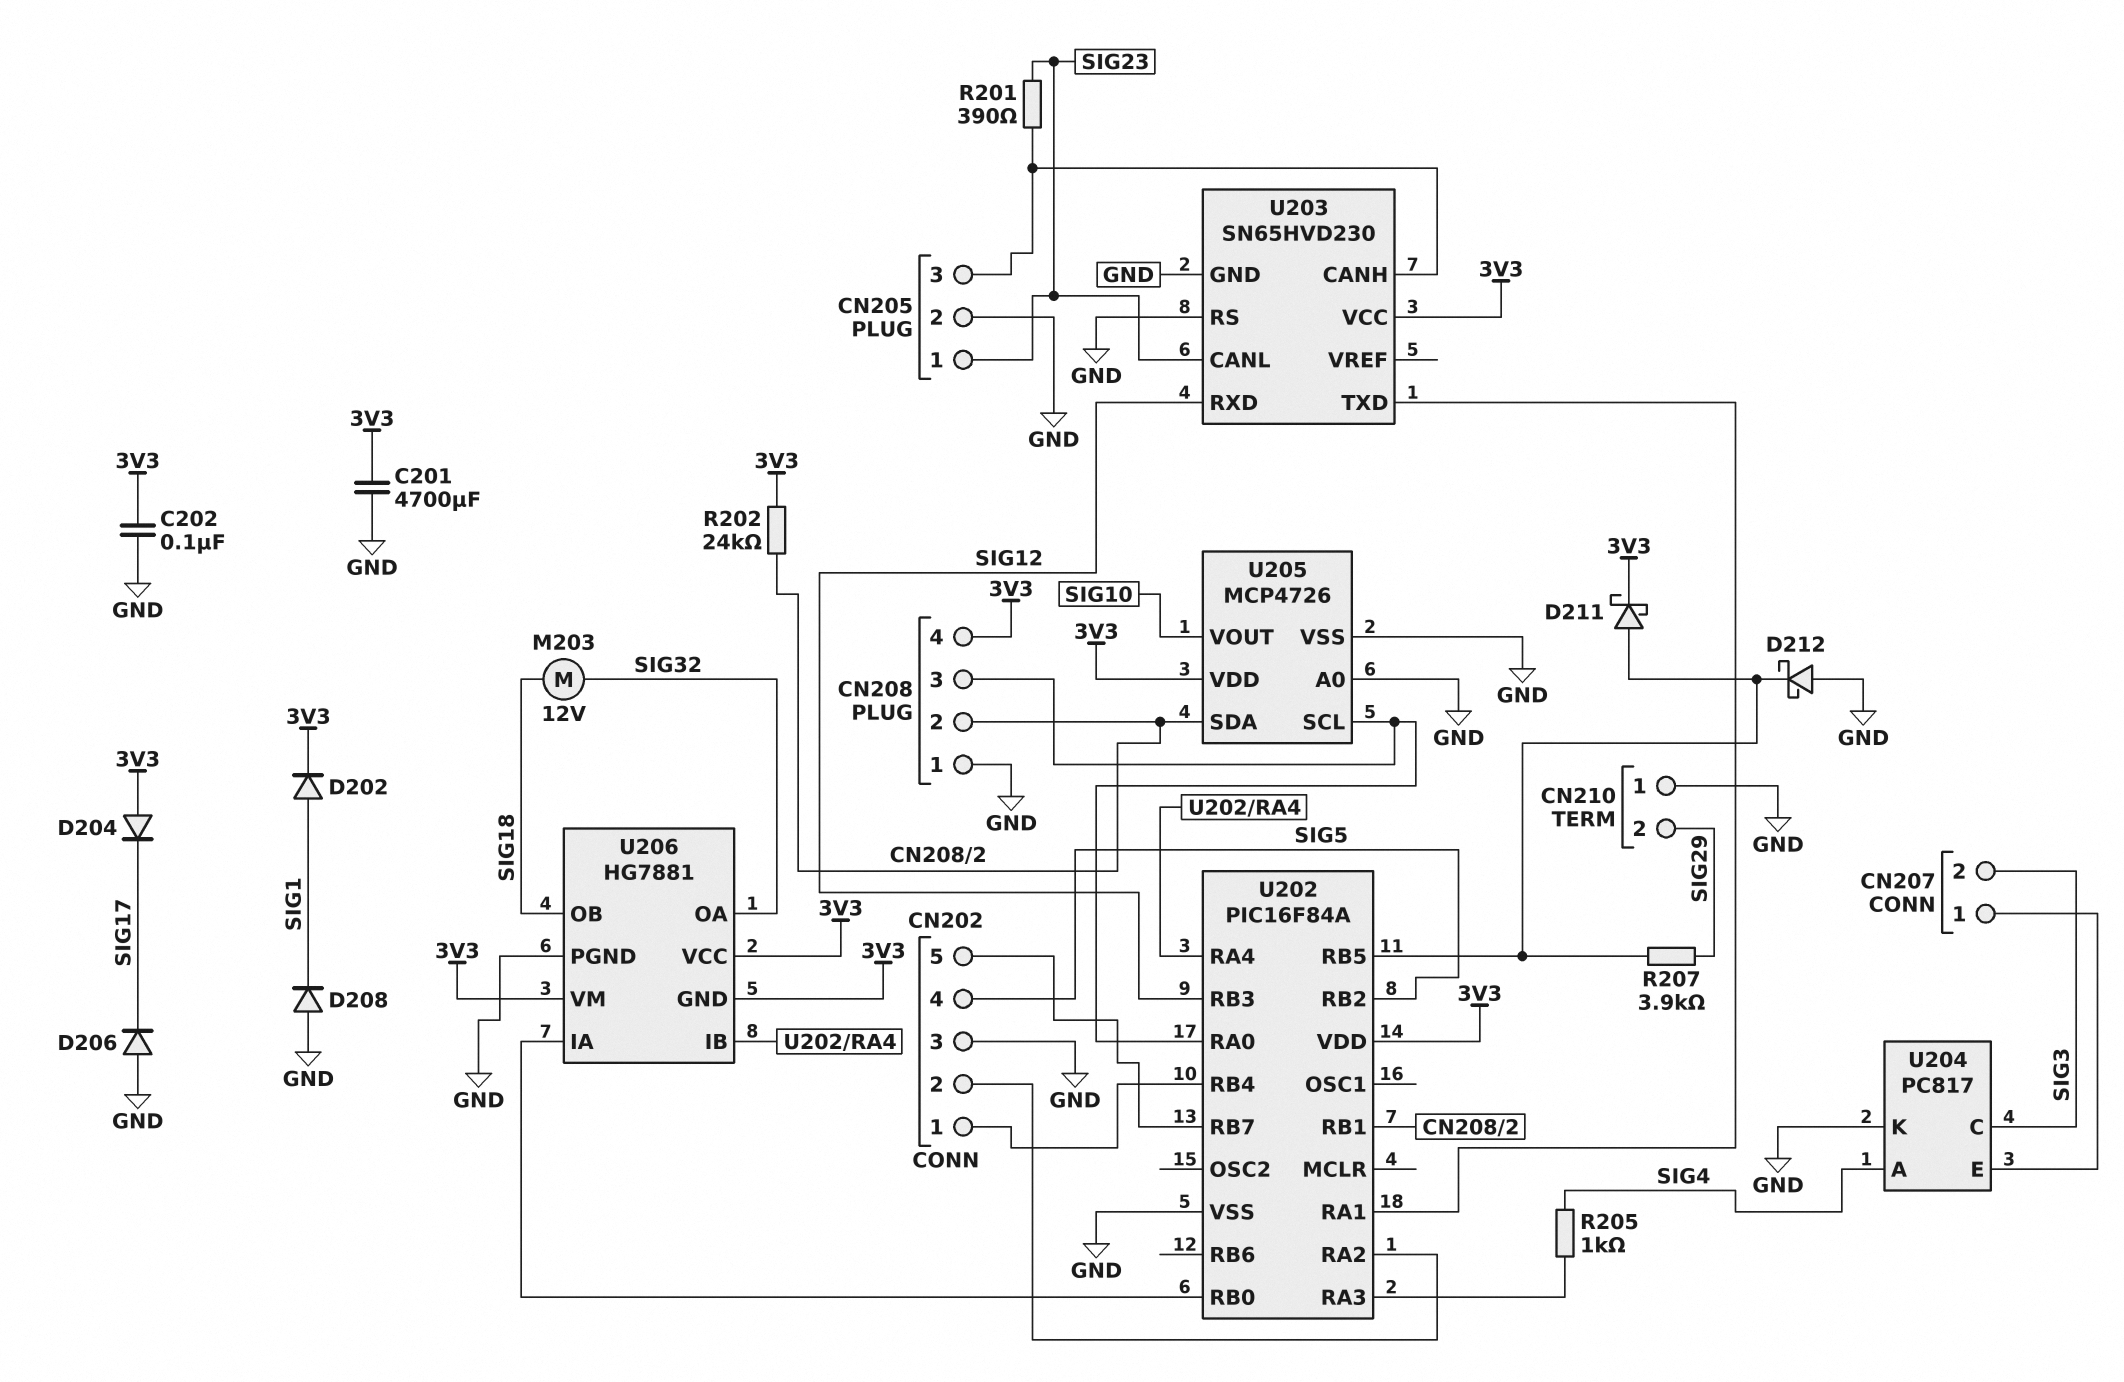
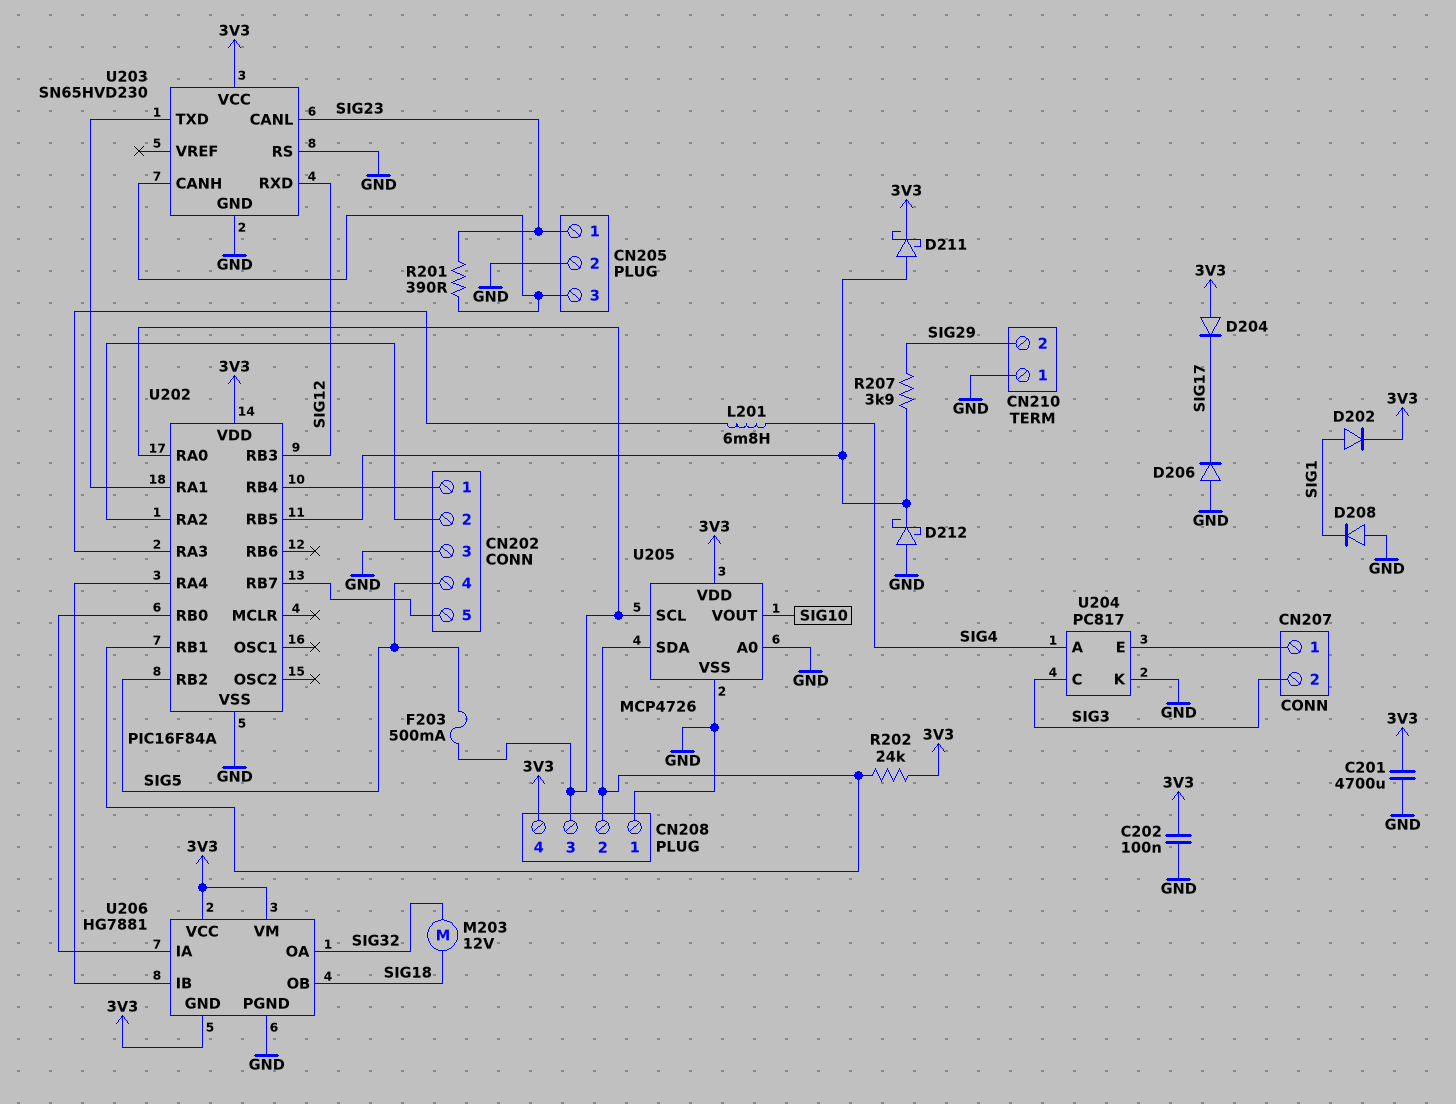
F203: none -> 500mA (CN208/3, SIG5)
L201: none -> 6.8mH (SIG4, U202/RA3)
R205: 1k (SIG4, U202/RA3) -> none

